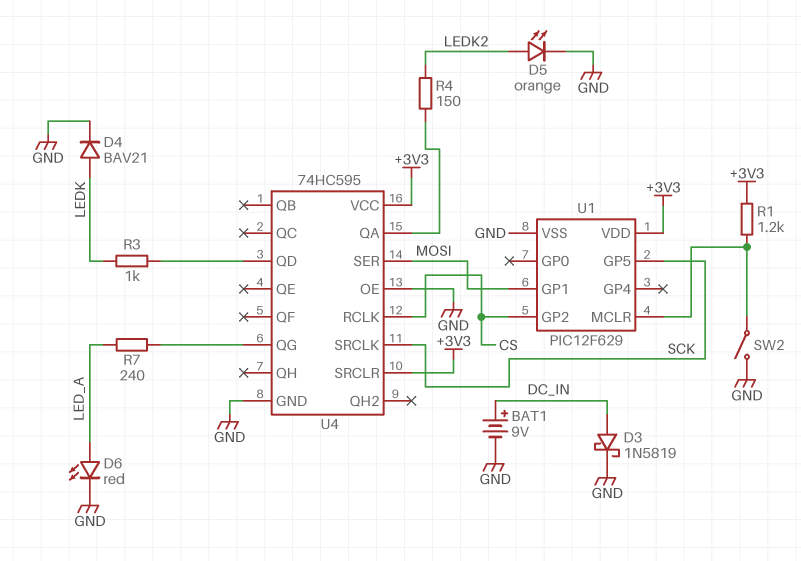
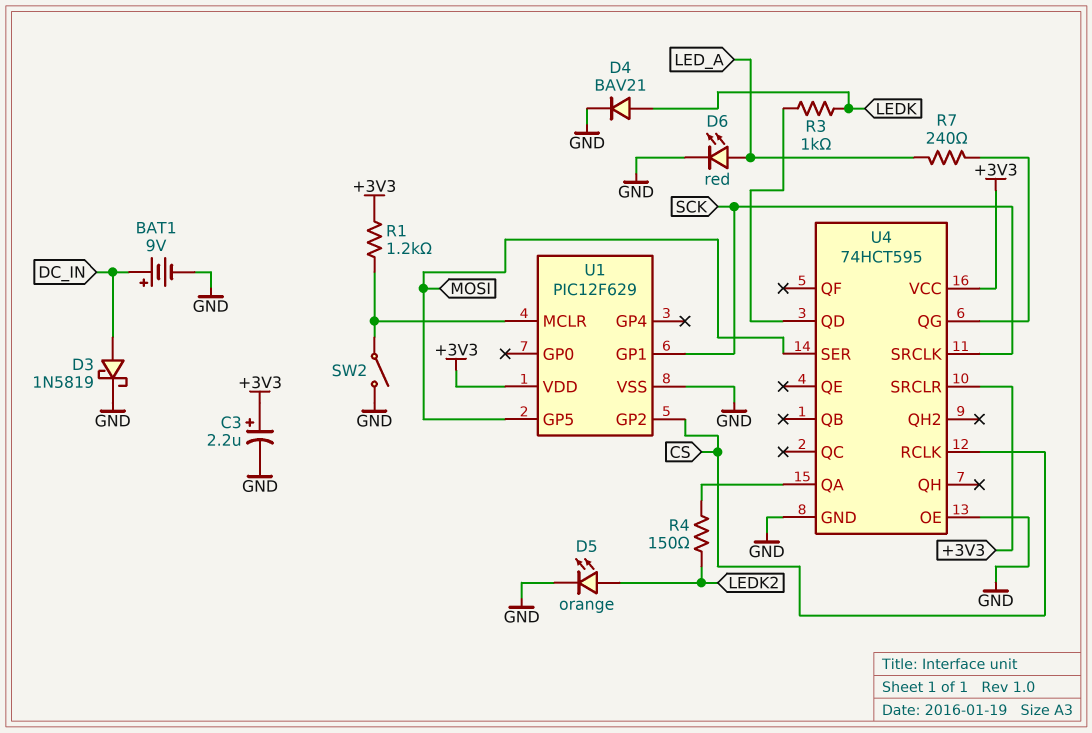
C3: none -> 2.2uF (plus +3V3, minus GND)
U1 pin GP1: MOSI -> SCK
U1 pin GP5: SCK -> MOSI
U4: 74HC595 -> 74HCT595

